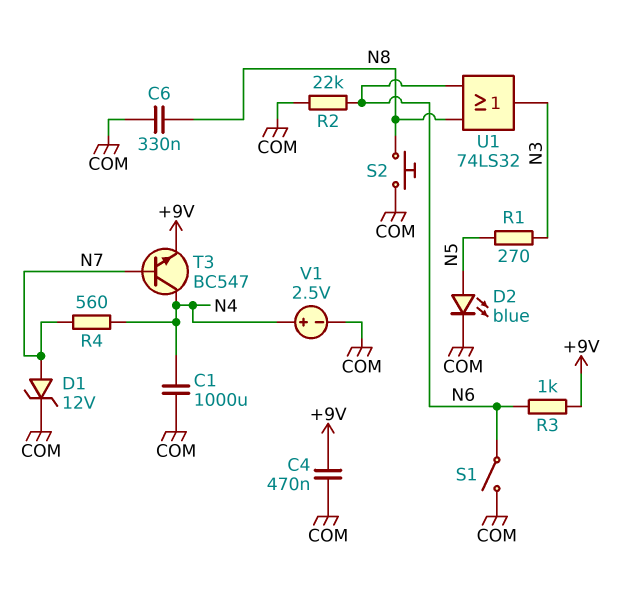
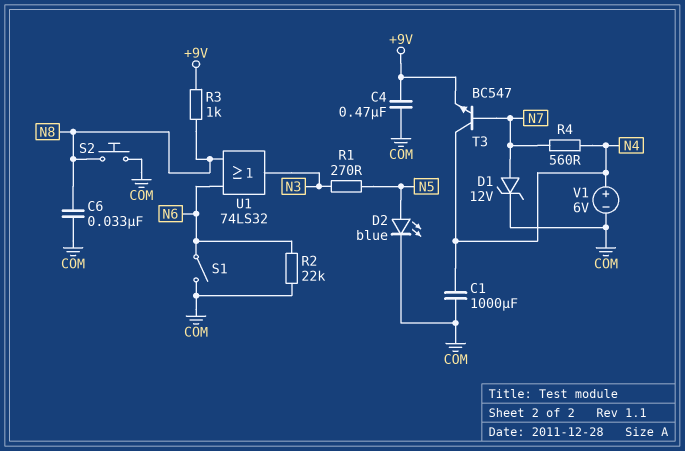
C6: 330nF (COM, N8) -> 33nF (COM, N8)
R3: 1k (+9V, N6) -> 1k (+9V, N8)
V1: 2.5V (plus N4, minus COM) -> 6V (plus N4, minus COM)

